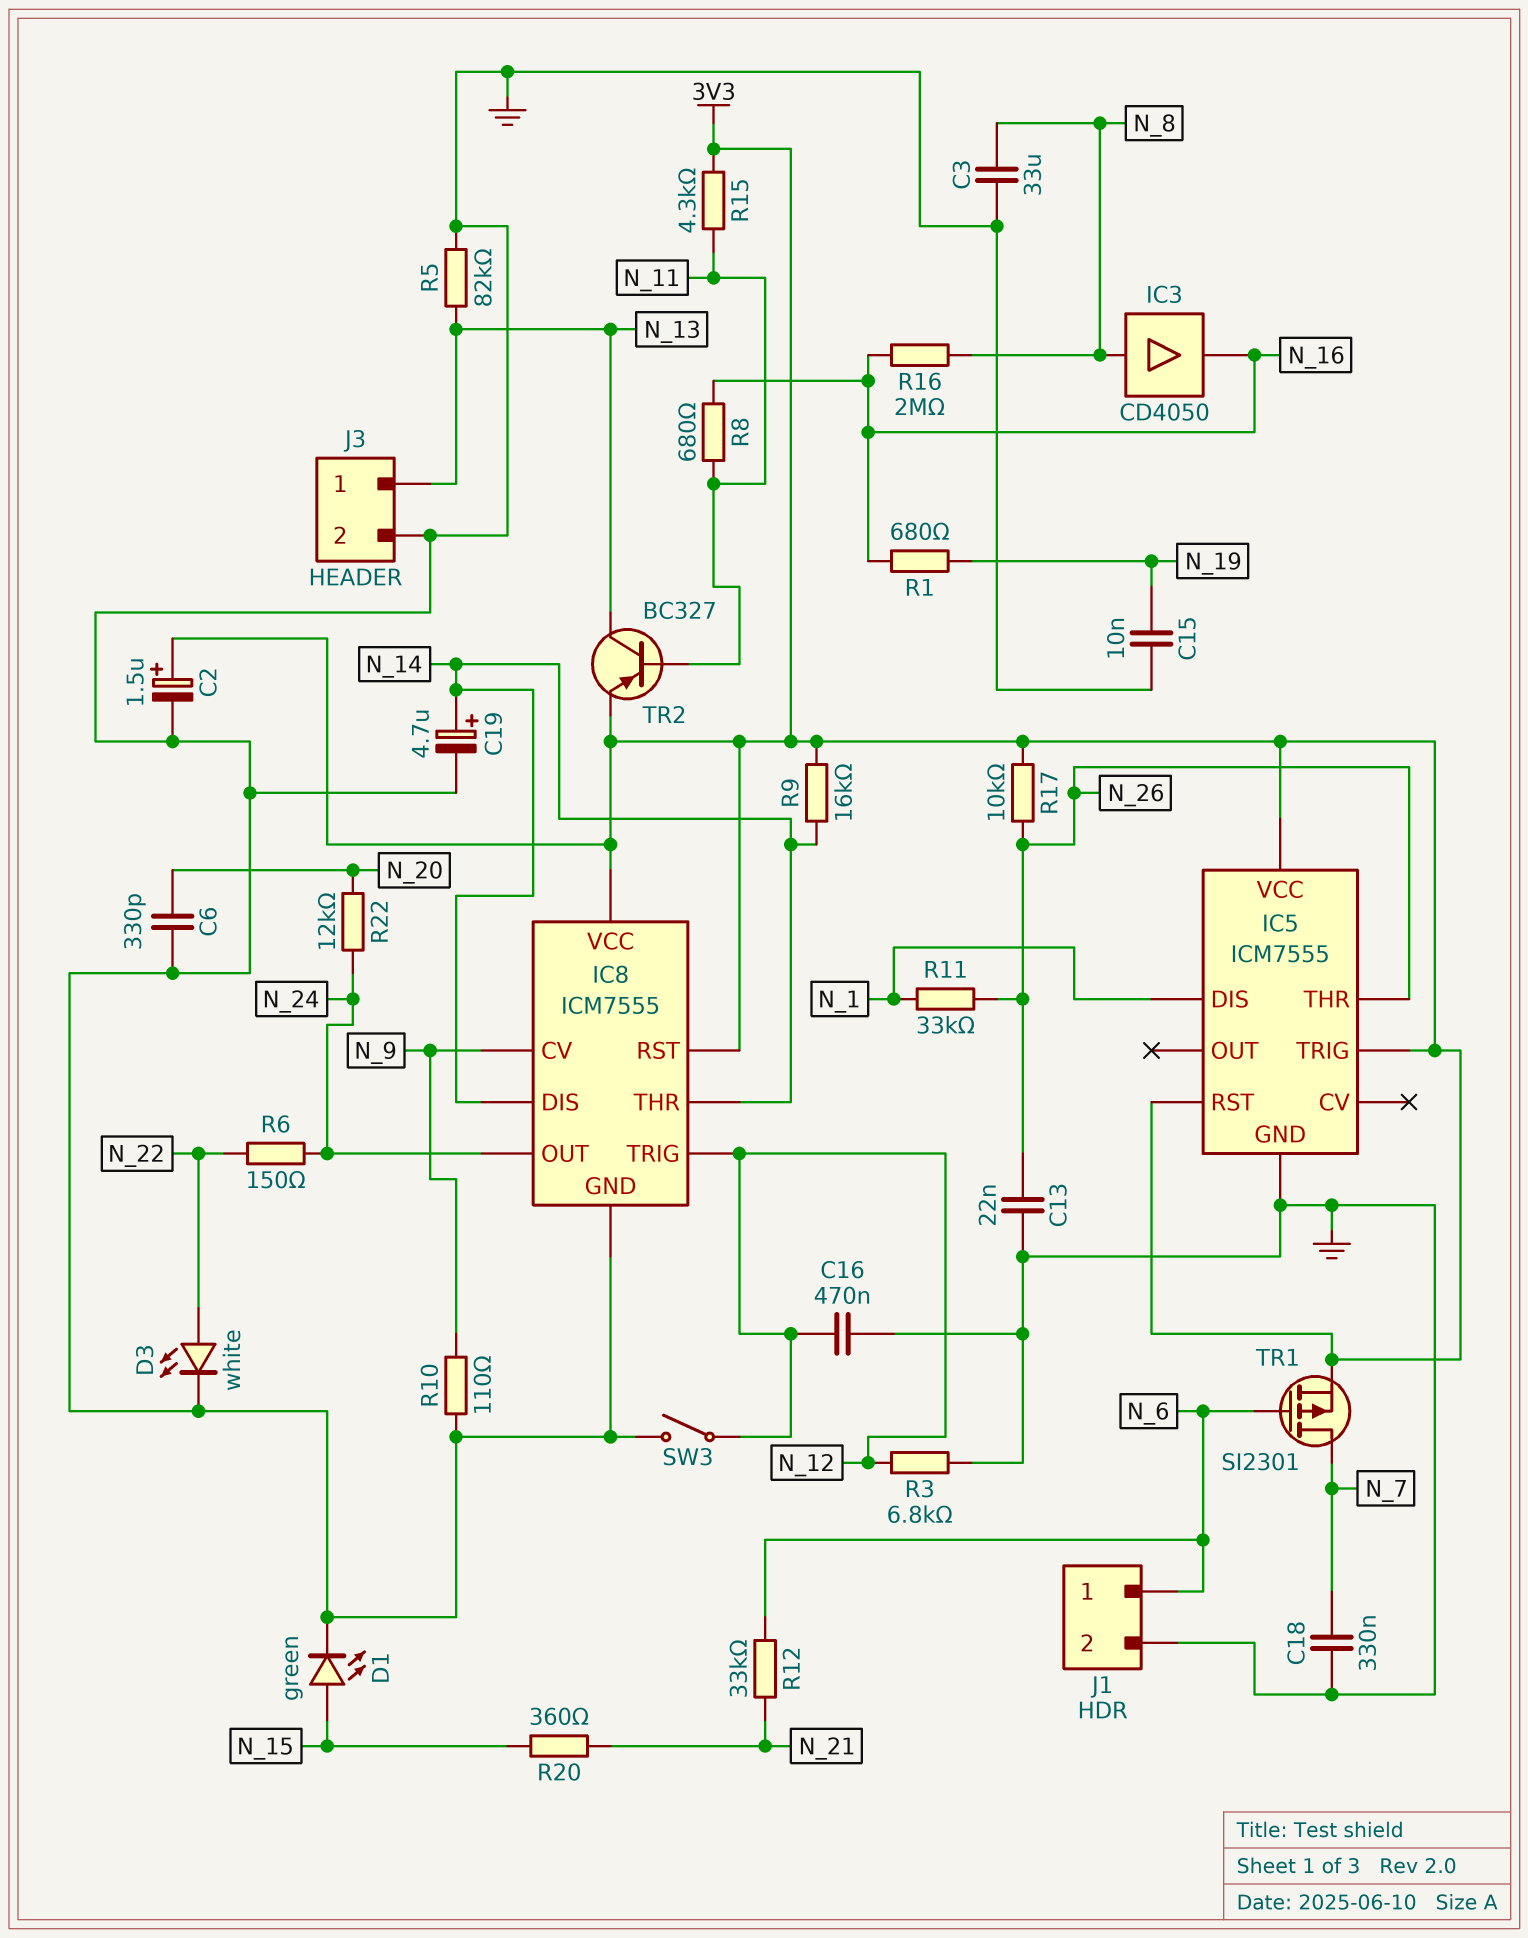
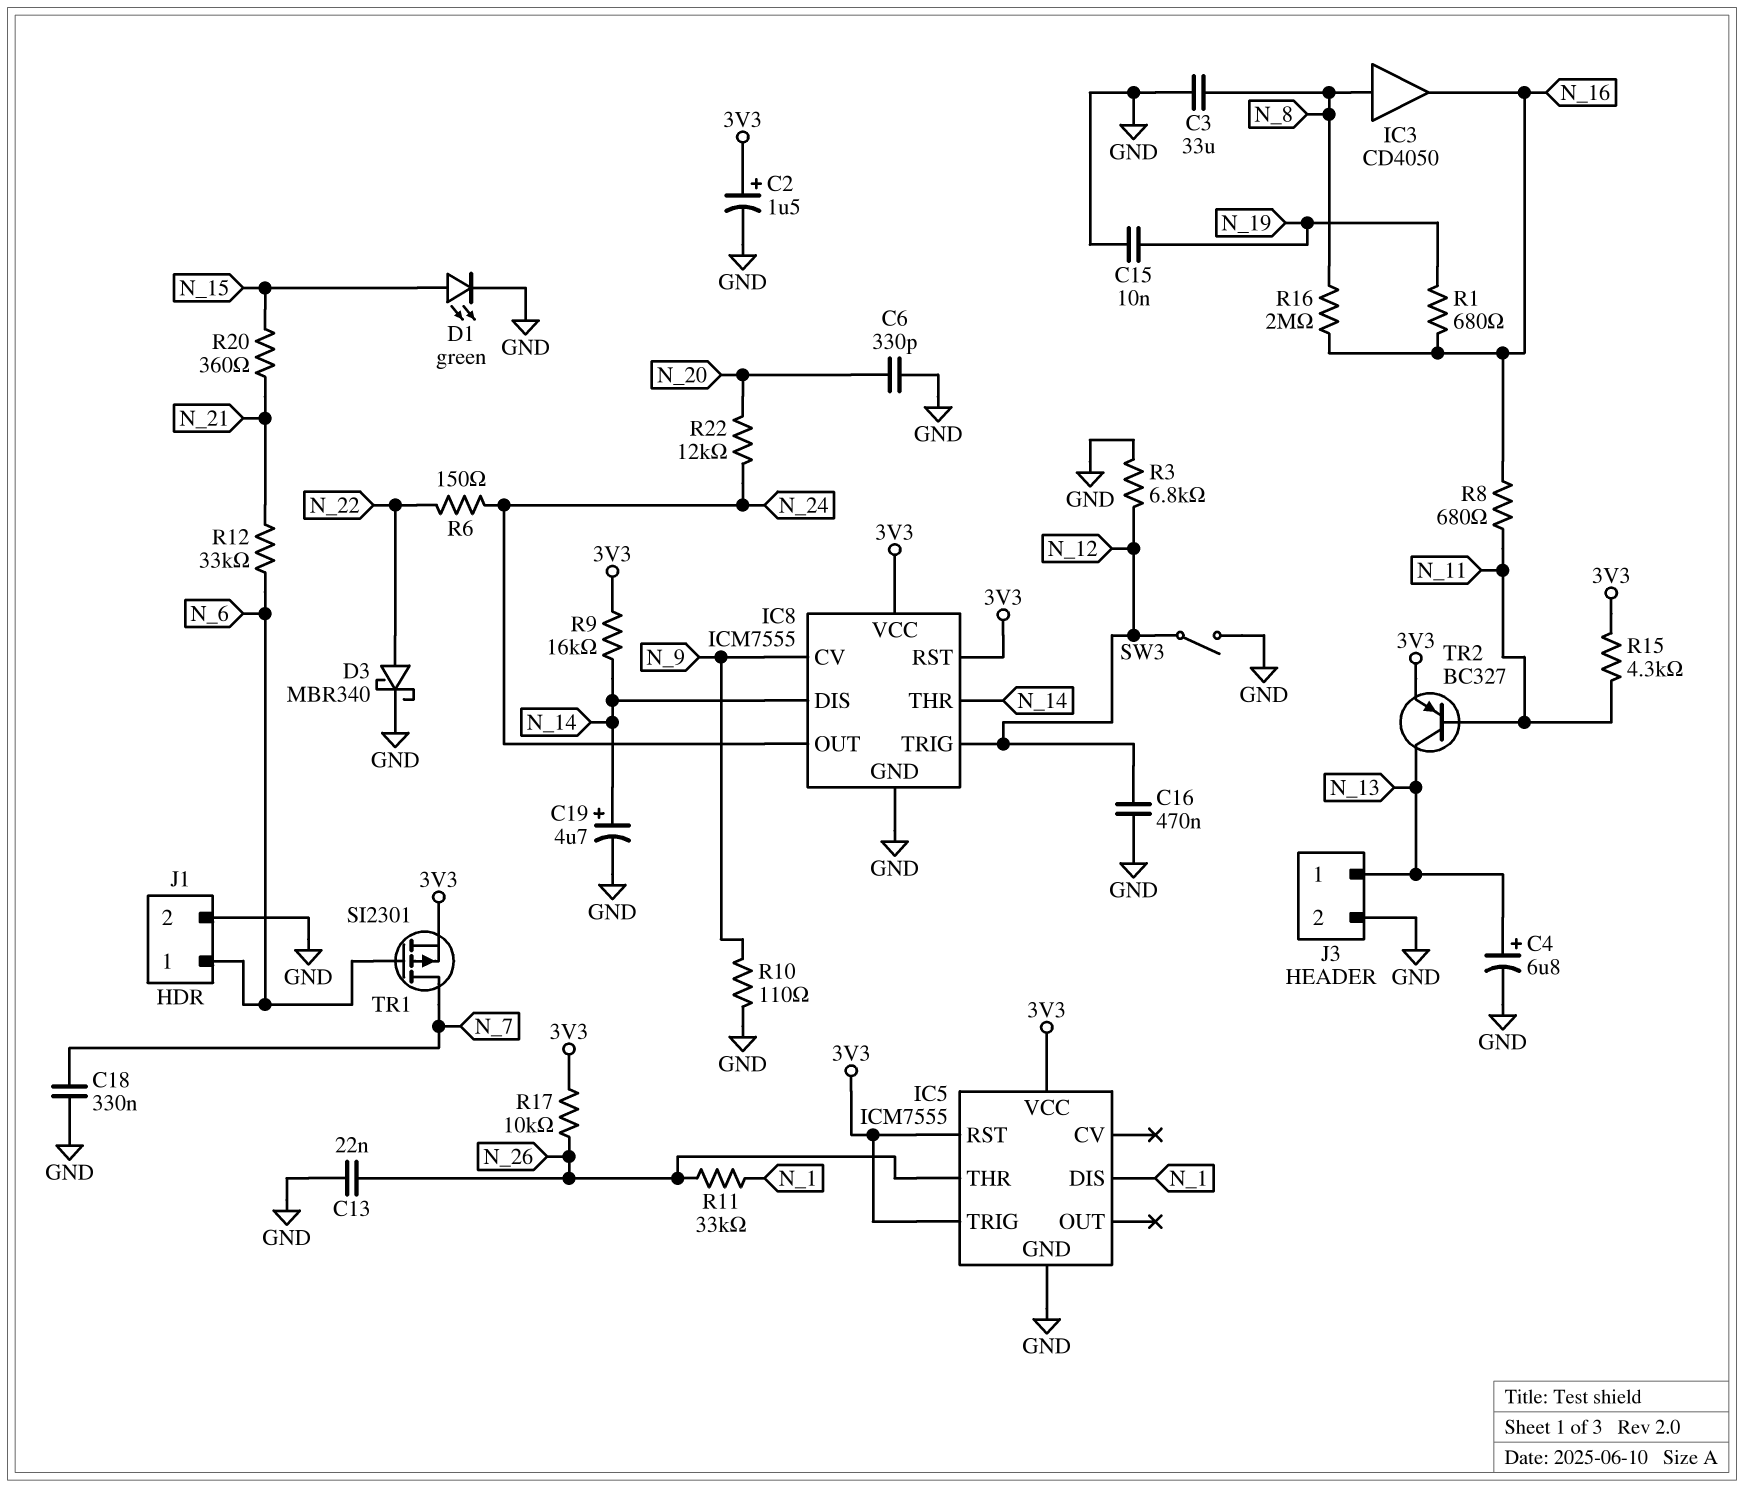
C4: none -> 6.8uF (plus N_13, minus GND)
D3: LED white (A N_22, K GND) -> schottky MBR340 (A N_22, K GND)
R5: 82k (GND, N_13) -> none

